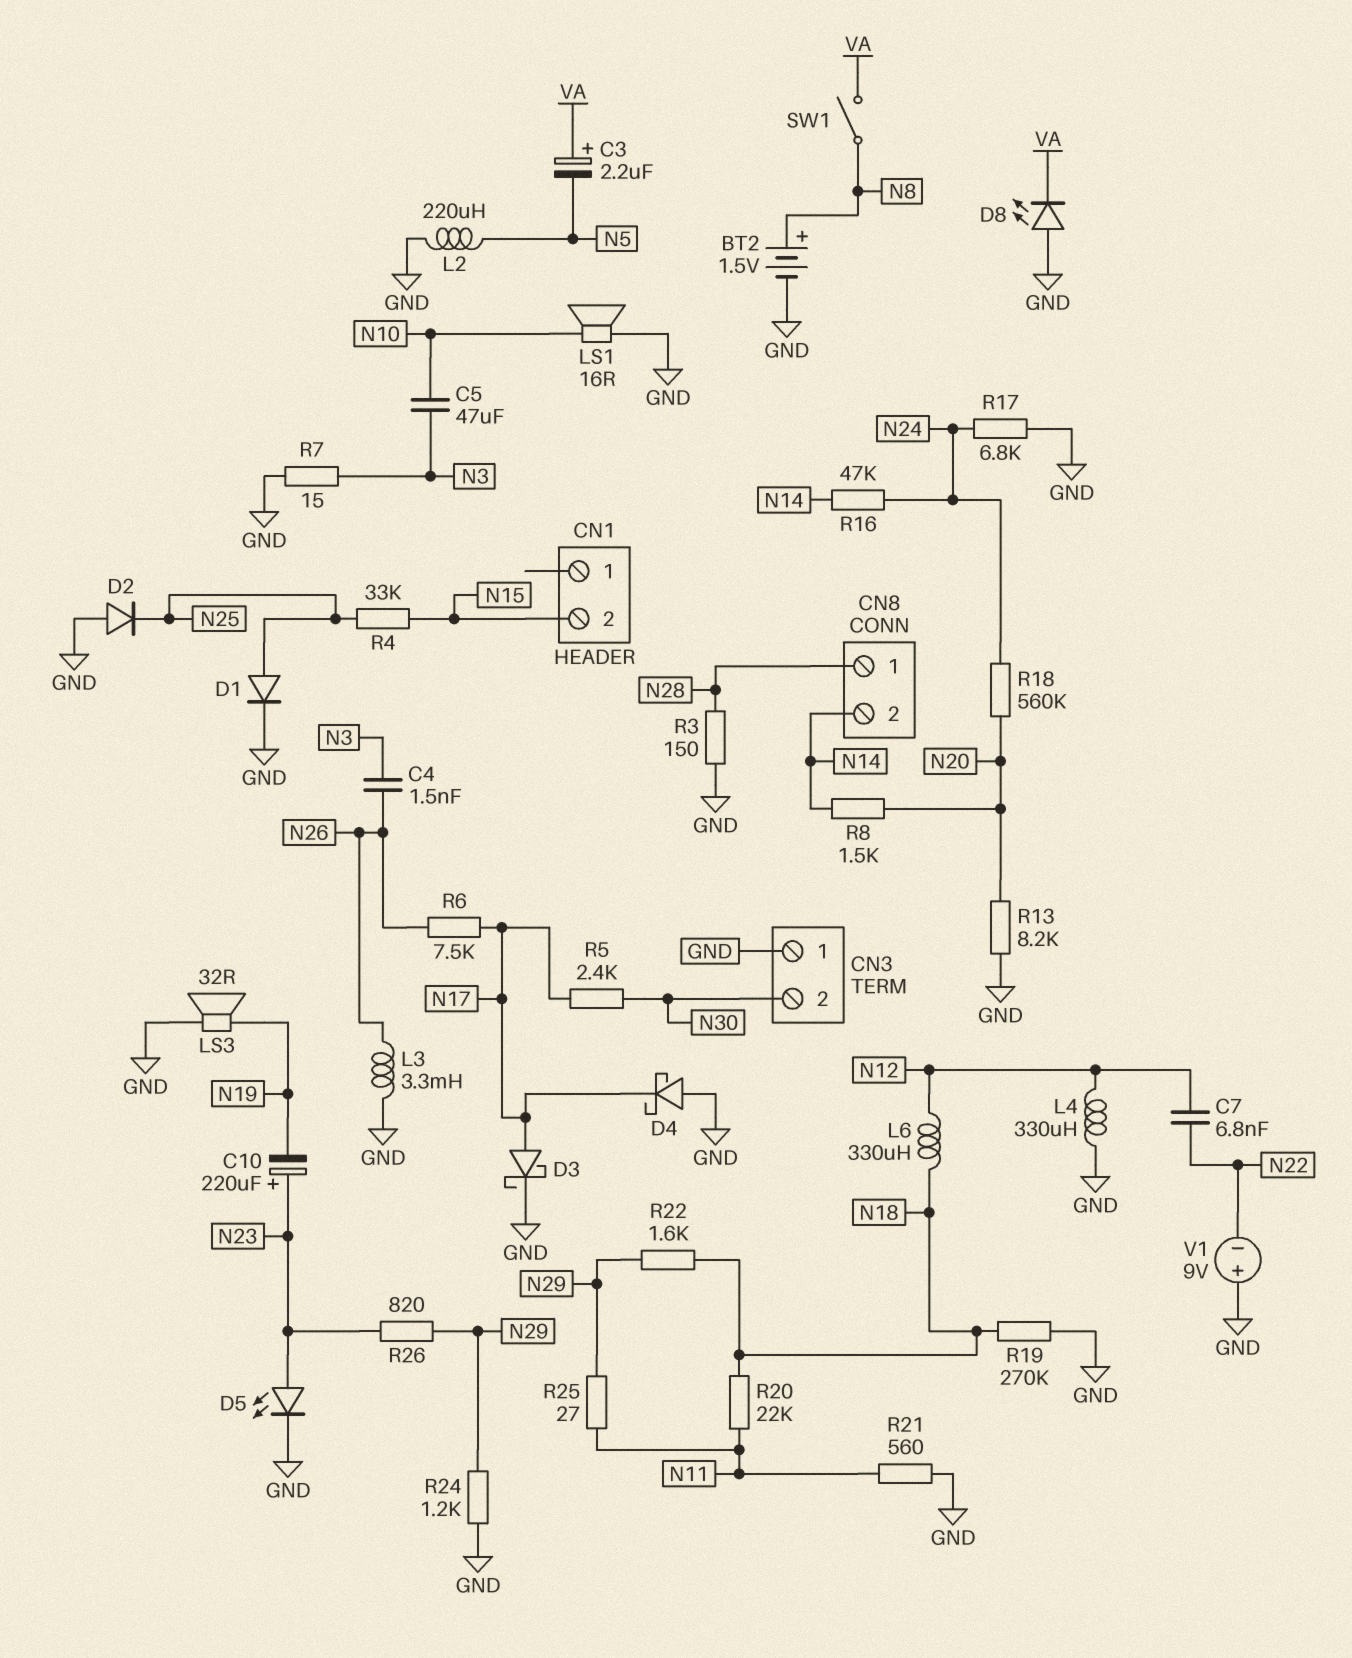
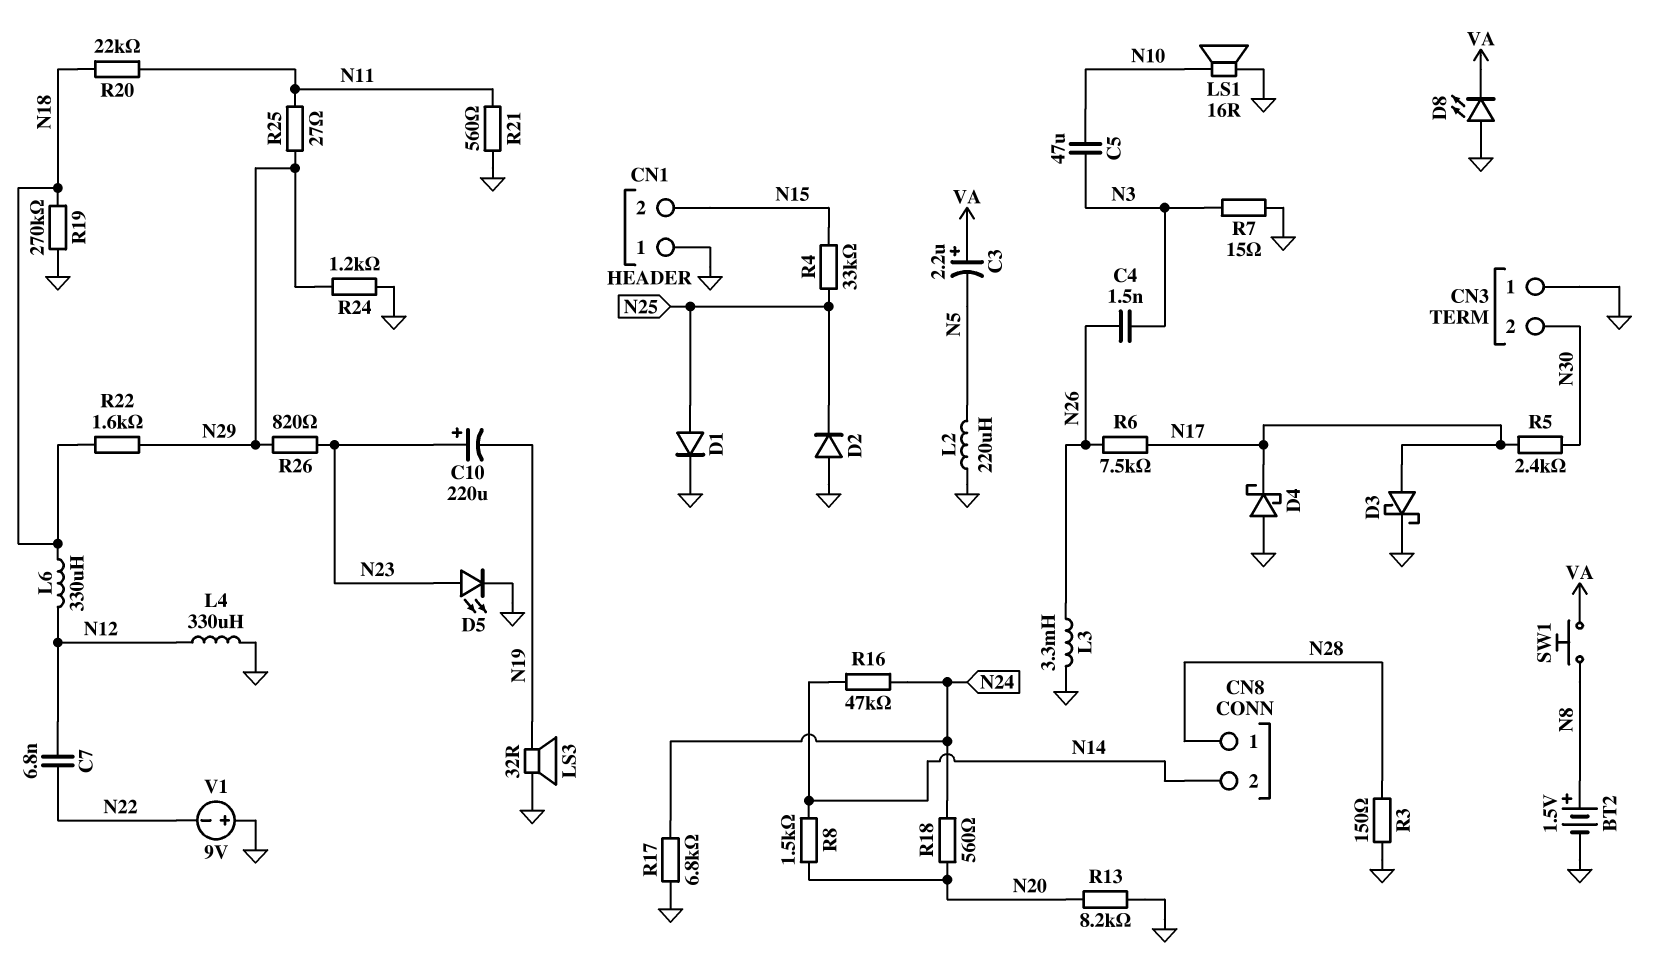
CN1 pin 1: none -> GND
R18: 560k (N20, N24) -> 560 (N20, N24)
SW1: switch (N8, VA) -> button (N8, VA)

